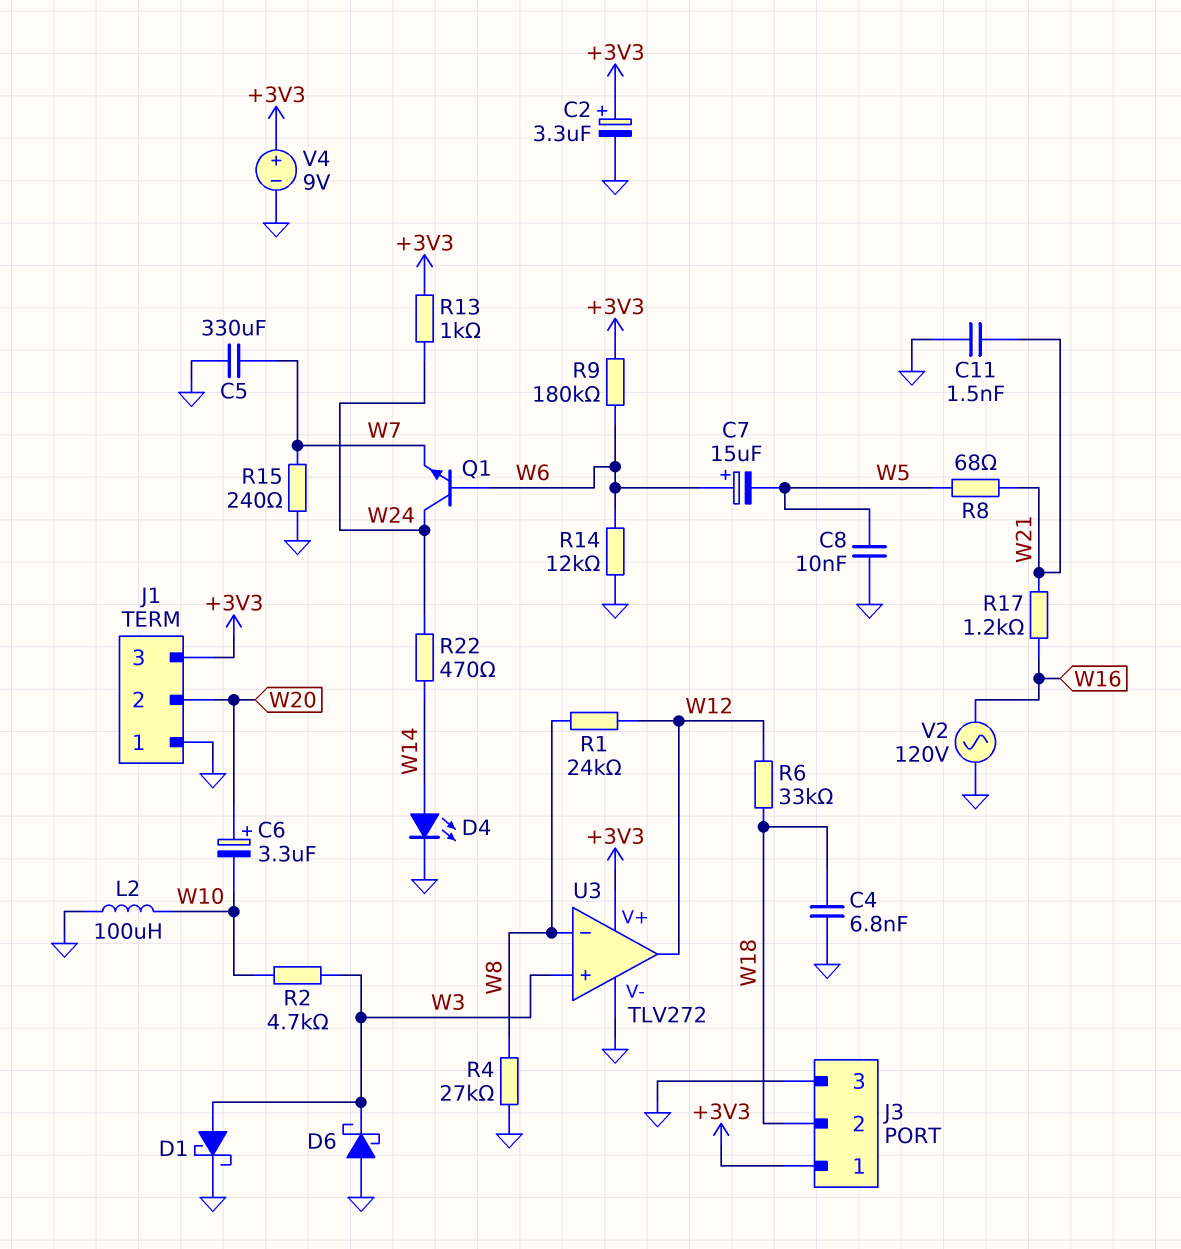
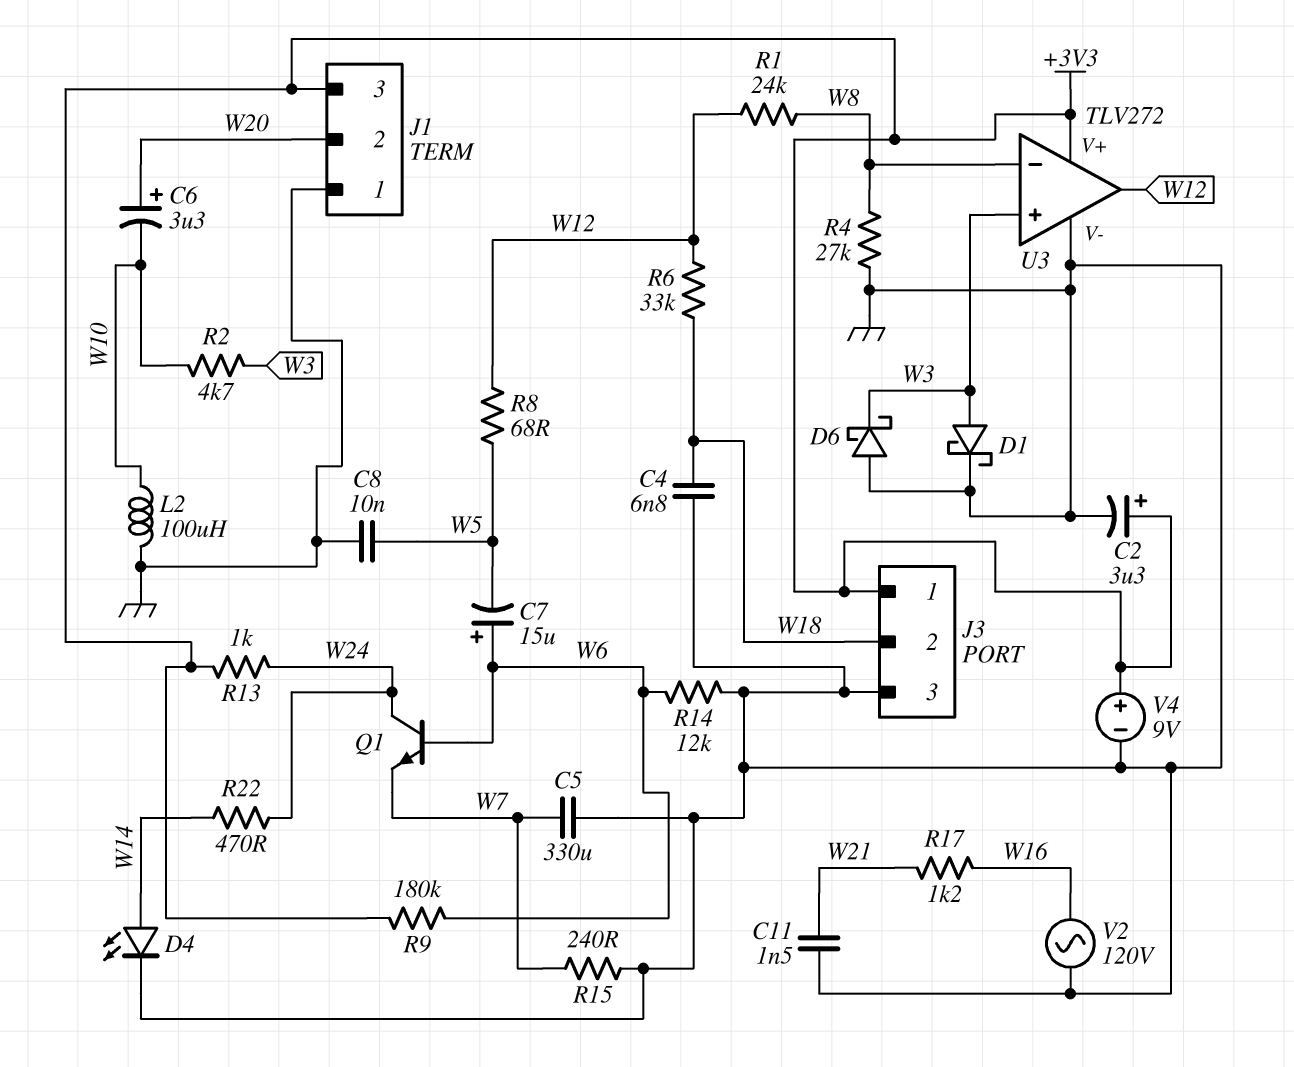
R8: 68 (W5, W21) -> 68 (W5, W12)

